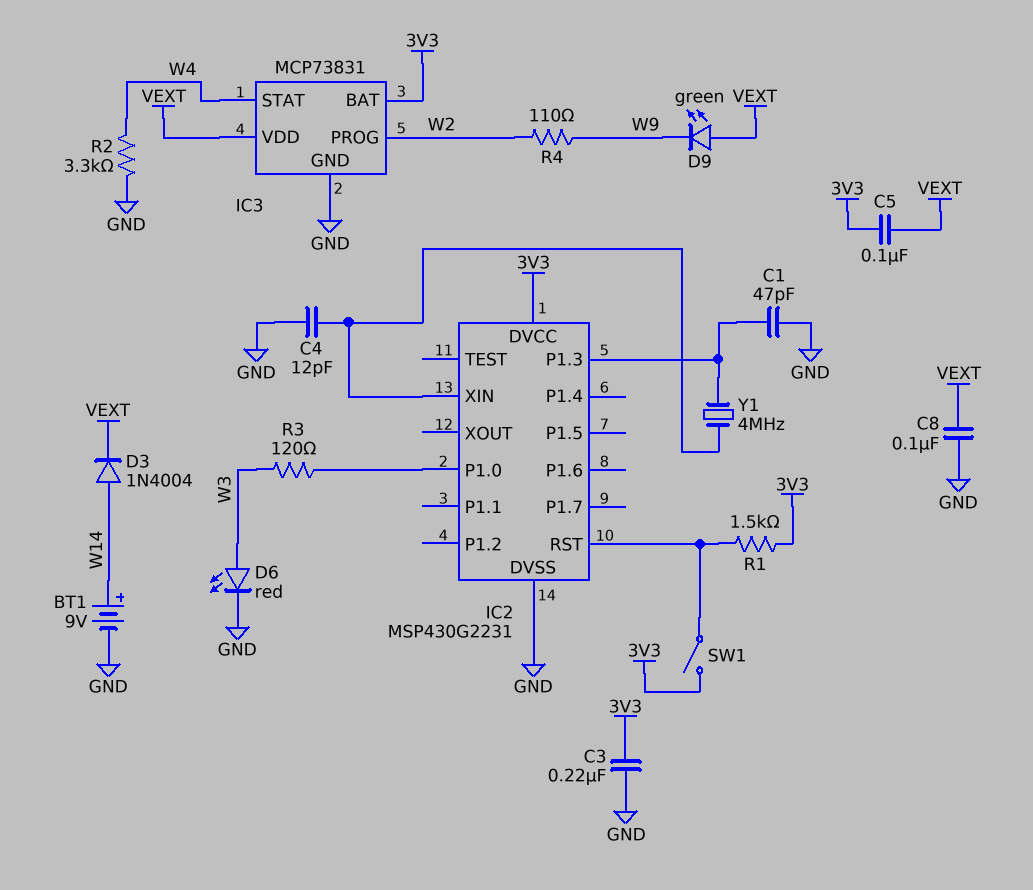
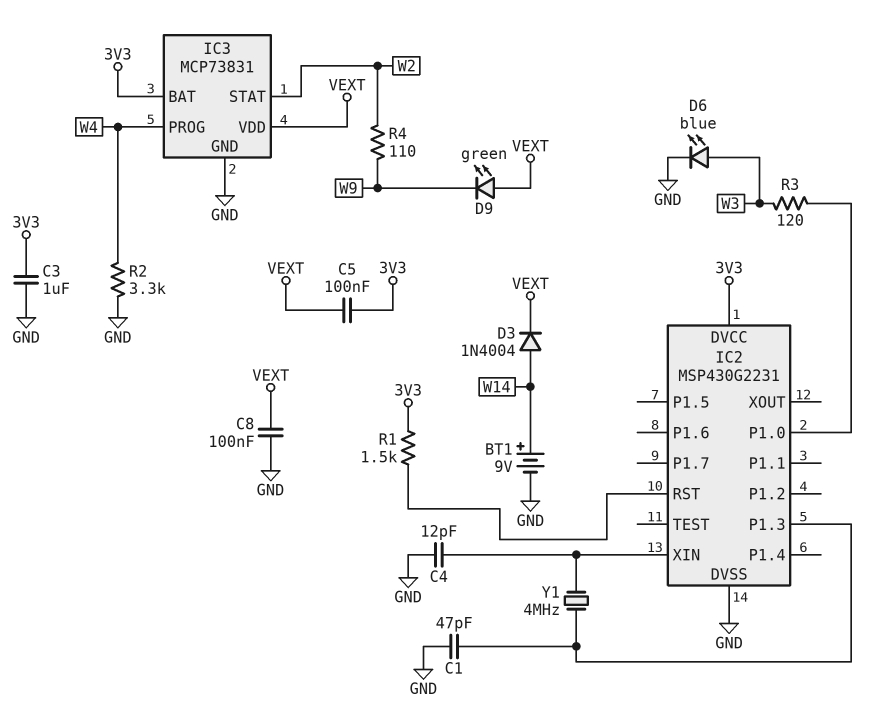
C3: 220nF (3V3, GND) -> 1uF (3V3, GND)
D6: LED red (A W3, K GND) -> LED blue (A W3, K GND)
IC3 pin PROG: W2 -> W4
IC3 pin STAT: W4 -> W2
SW1: switch (3V3, IC2/RST) -> none

